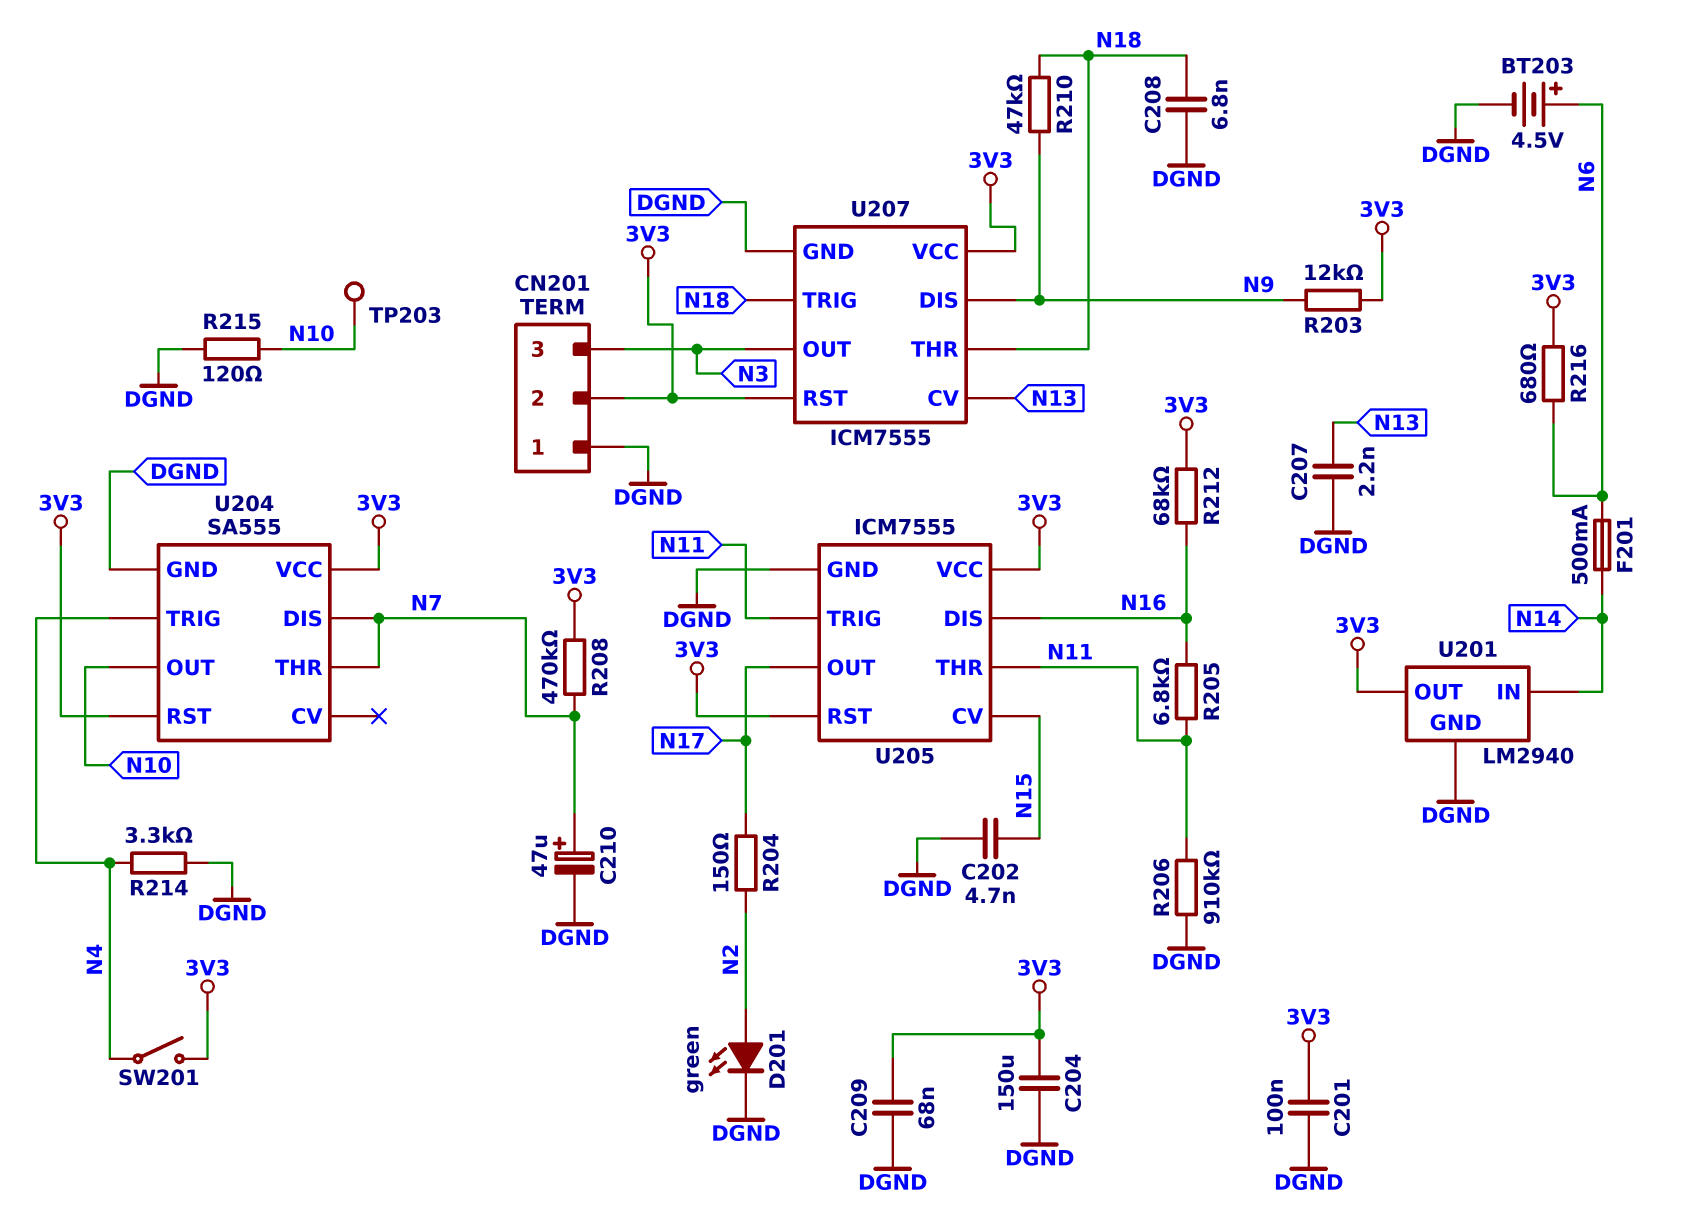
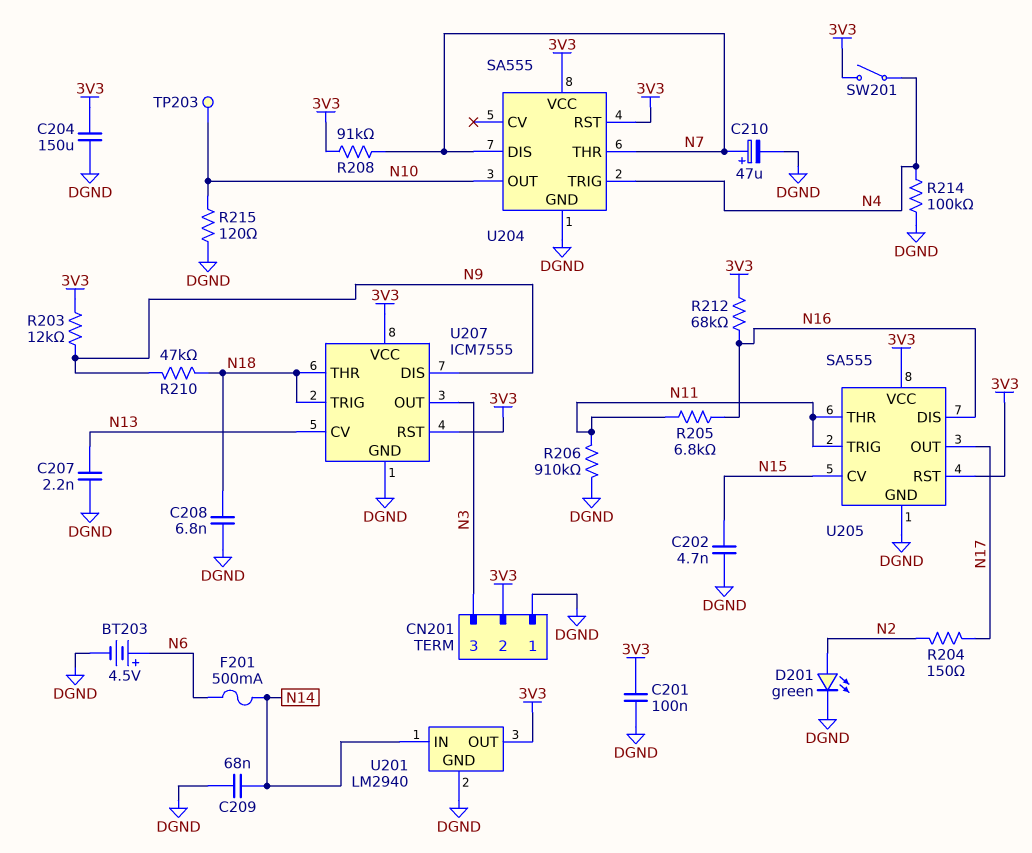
C209: 68nF (3V3, DGND) -> 68nF (DGND, N14)
R208: 470k (3V3, N7) -> 91k (3V3, N7)
R214: 3.3k (DGND, N4) -> 100k (DGND, N4)
R216: 680 (3V3, N6) -> none
U205: ICM7555 -> SA555

